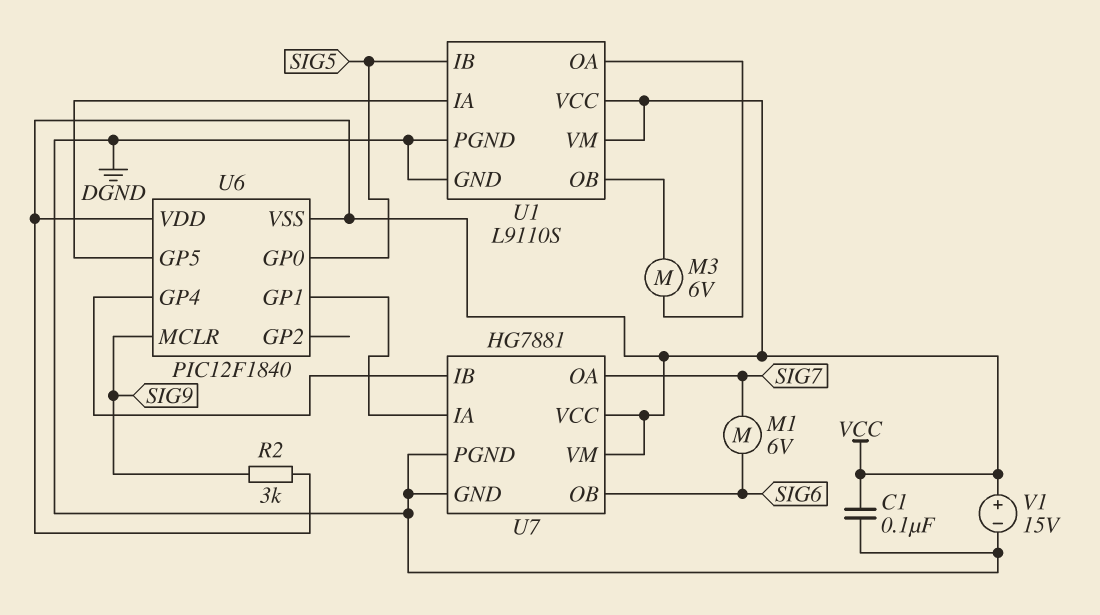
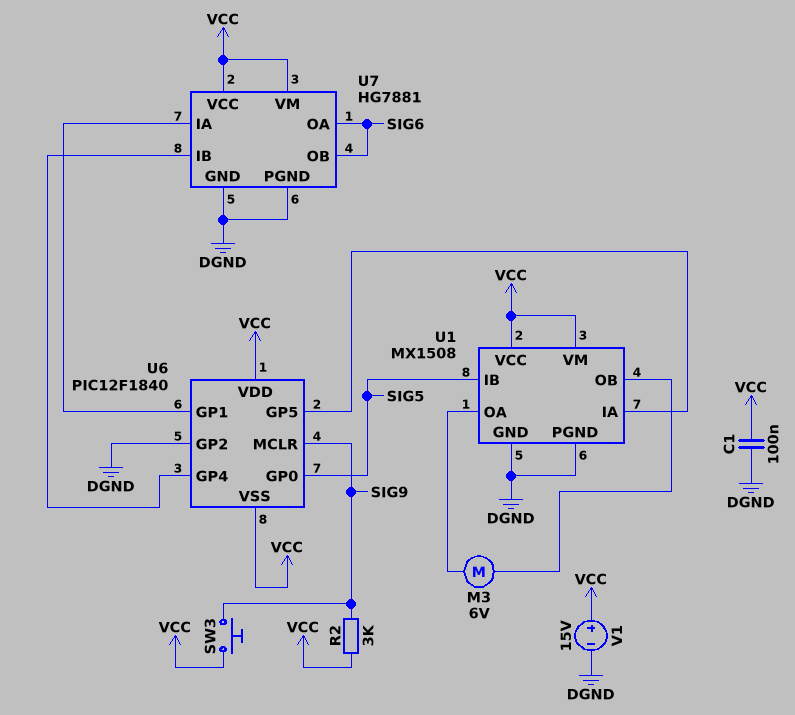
M1: motor 6V (SIG6, SIG7) -> none
SW3: none -> button (SIG9, VCC)
U1: L9110S -> MX1508
U6 pin GP2: none -> DGND
U7 pin OA: SIG7 -> SIG6

